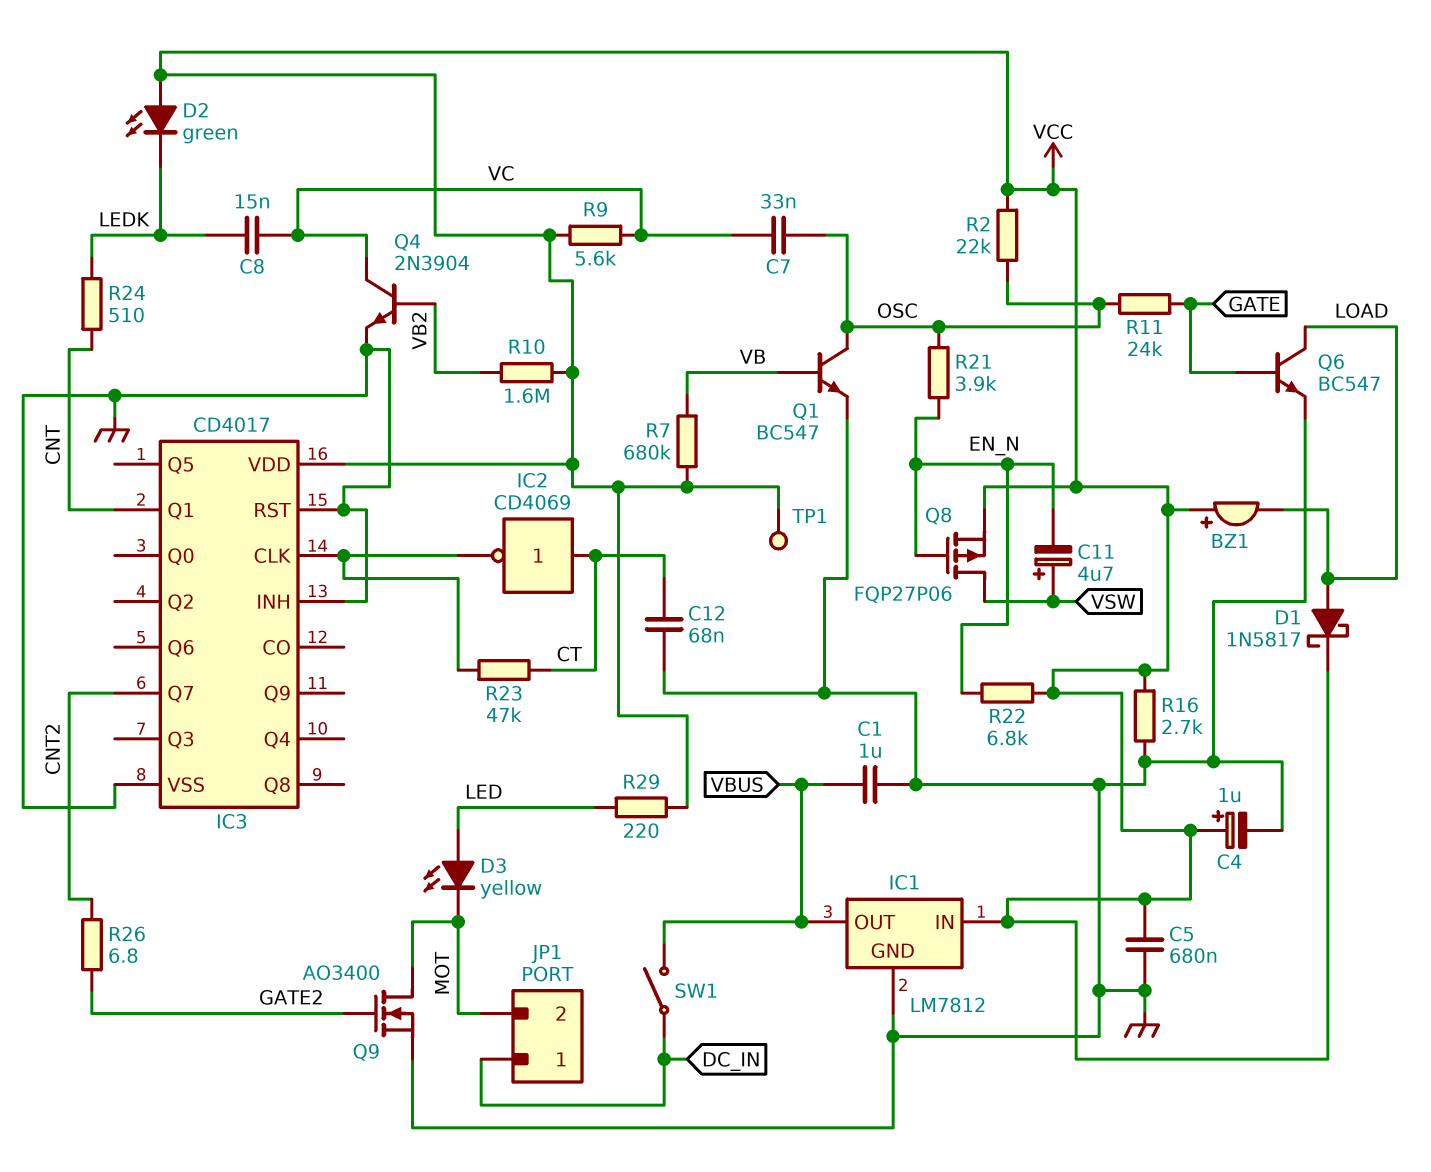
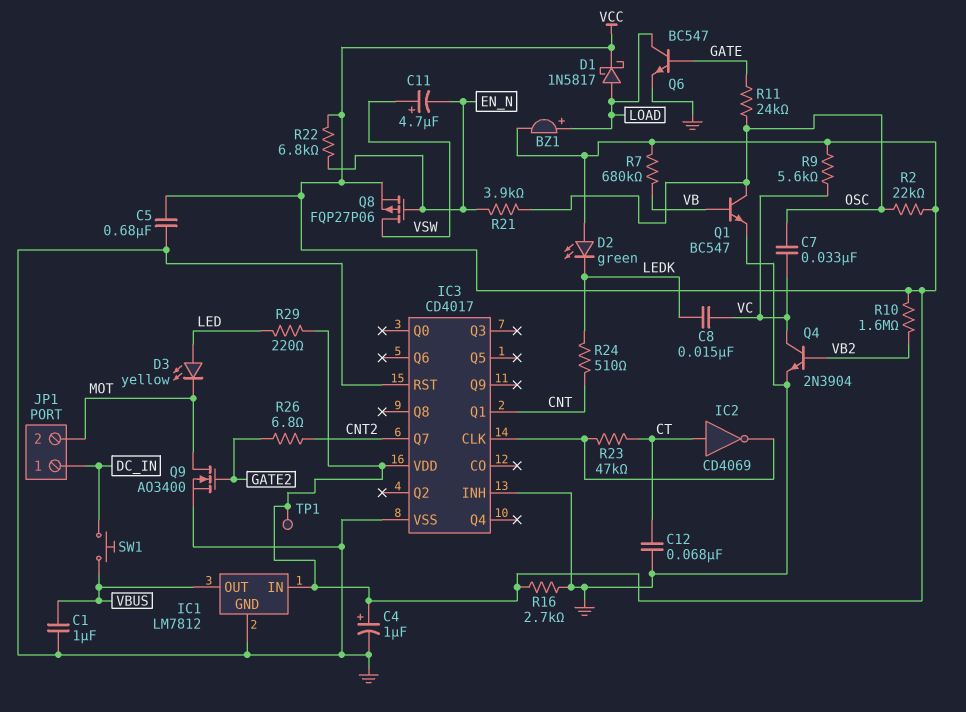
BZ1: buzzer (plus VCC, minus LOAD) -> buzzer (plus LOAD, minus VCC)
SW1: switch (DC_IN, VBUS) -> button (DC_IN, VBUS)

